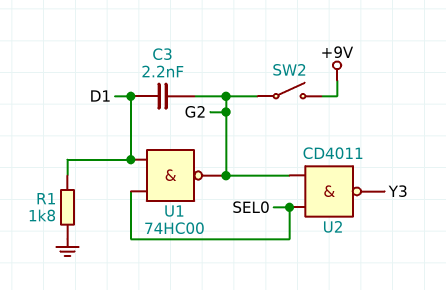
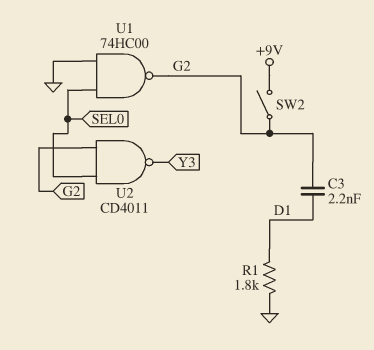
U1: NAND 74HC00 (in D1, in SEL0, out G2) -> NAND 74HC00 (in GND, in SEL0, out G2)

